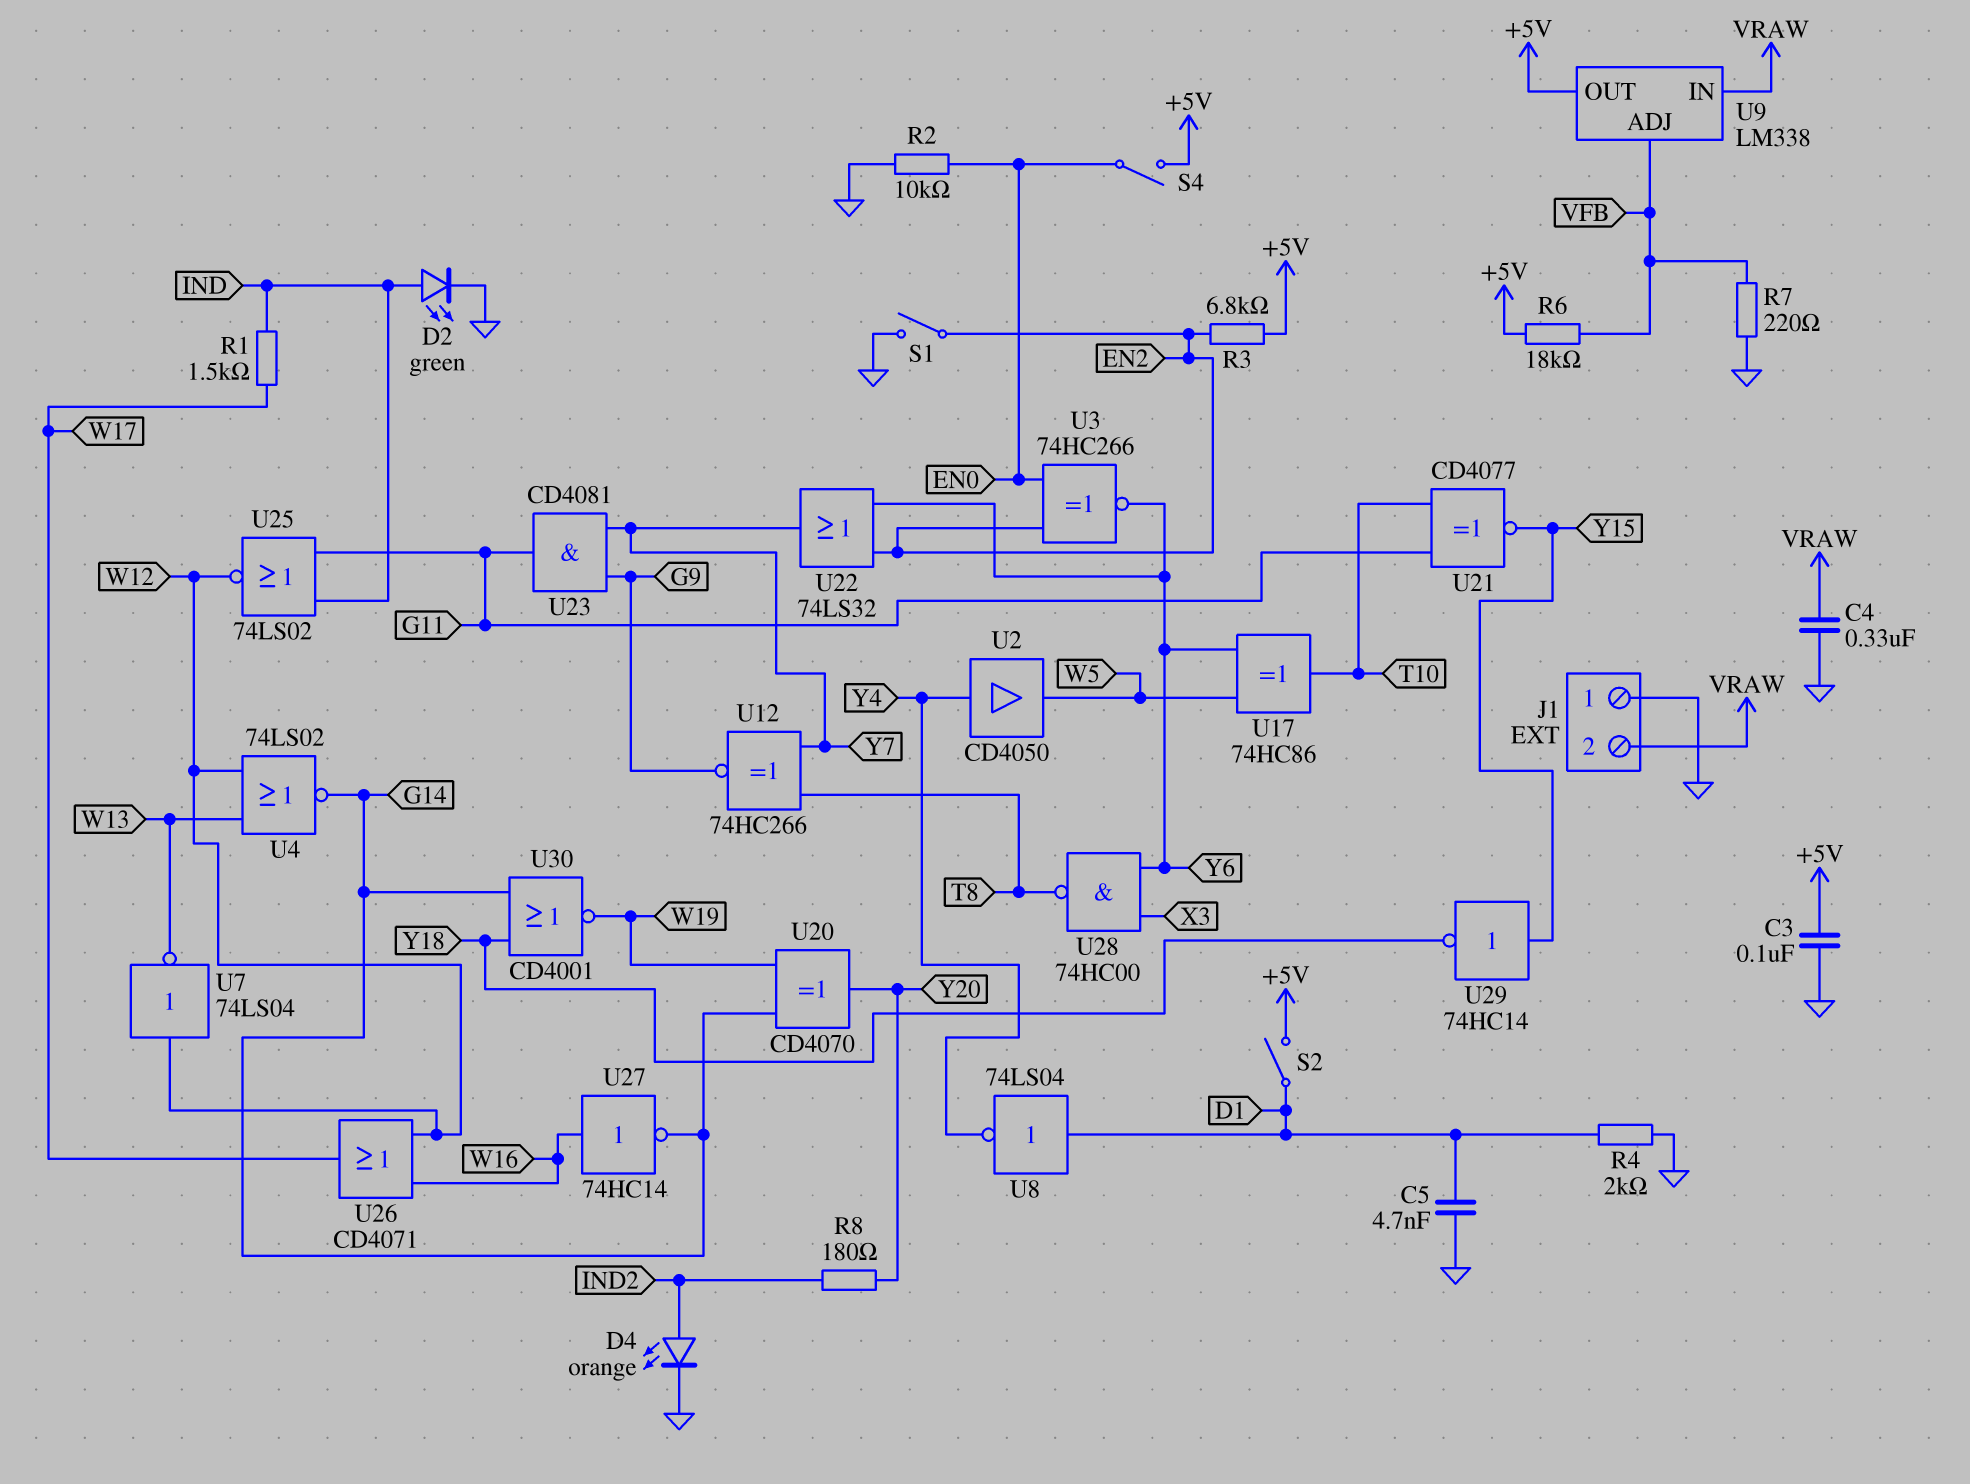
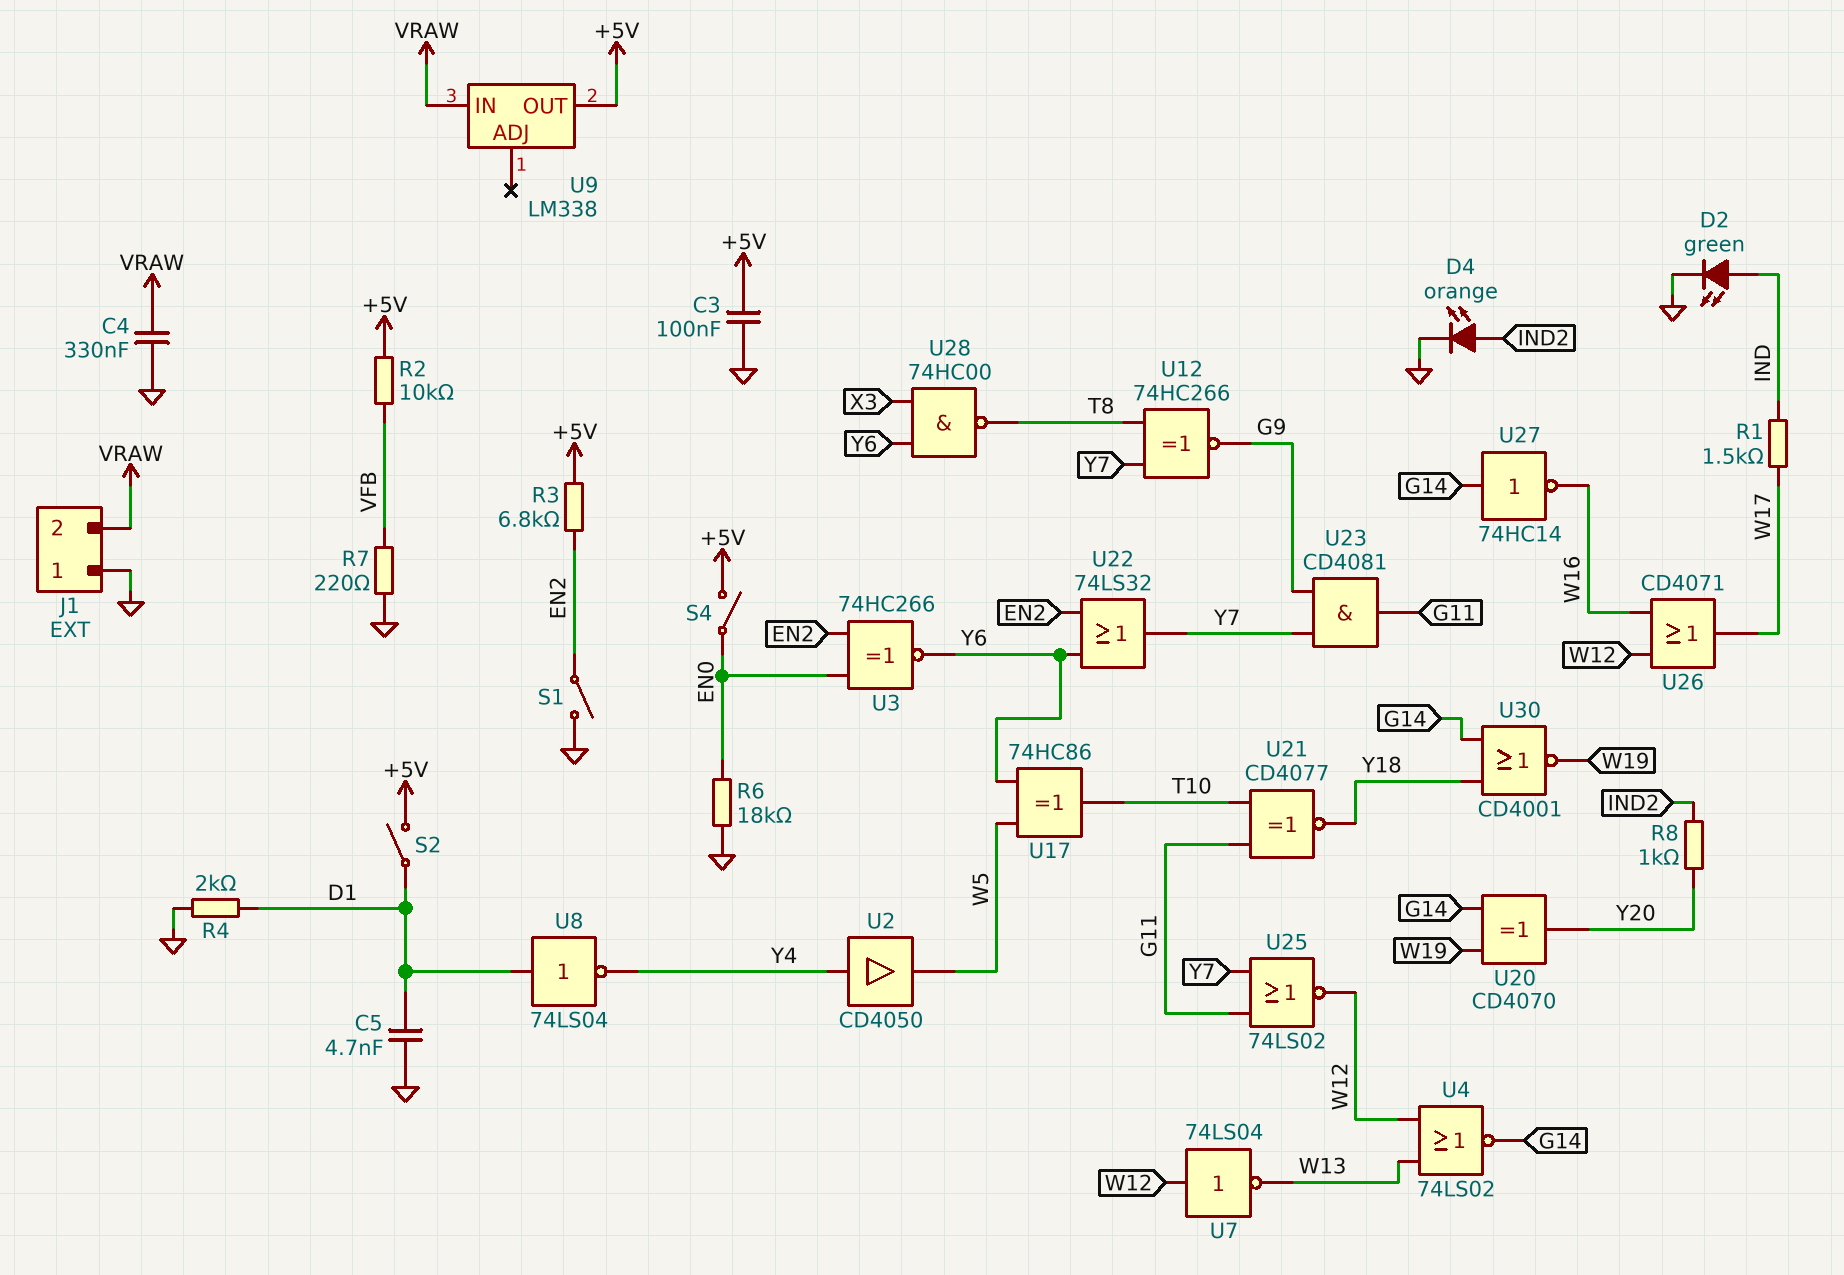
R2: 10k (EN0, GND) -> 10k (+5V, VFB)
R6: 18k (+5V, VFB) -> 18k (EN0, GND)
R8: 180 (IND2, Y20) -> 1k (IND2, Y20)
U9 pin ADJ: VFB -> none
U21: XNOR CD4077 (in G11, in T10, out Y15) -> XNOR CD4077 (in G11, in T10, out Y18)
U25: NOR 74LS02 (in G11, in IND, out W12) -> NOR 74LS02 (in G11, in Y7, out W12)
U27: NOT 74HC14 (in W16, out G14) -> NOT 74HC14 (in G14, out W16)
U29: NOT 74HC14 (in Y15, out Y18) -> none

